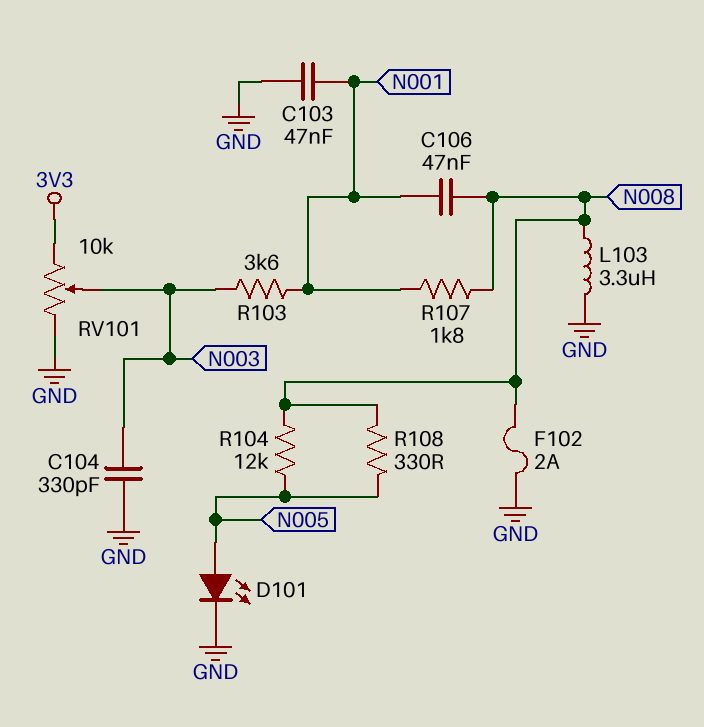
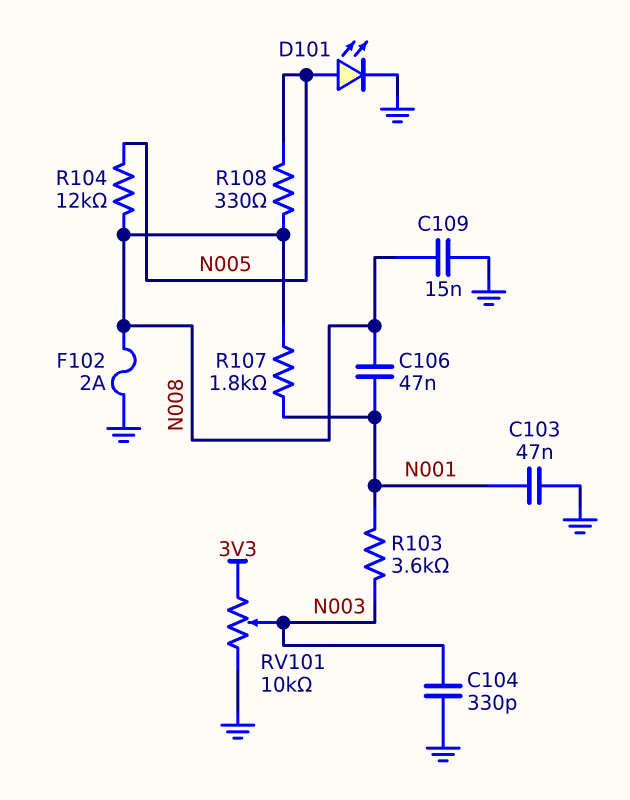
C109: none -> 15nF (GND, N008)
L103: 3.3uH (GND, N008) -> none

